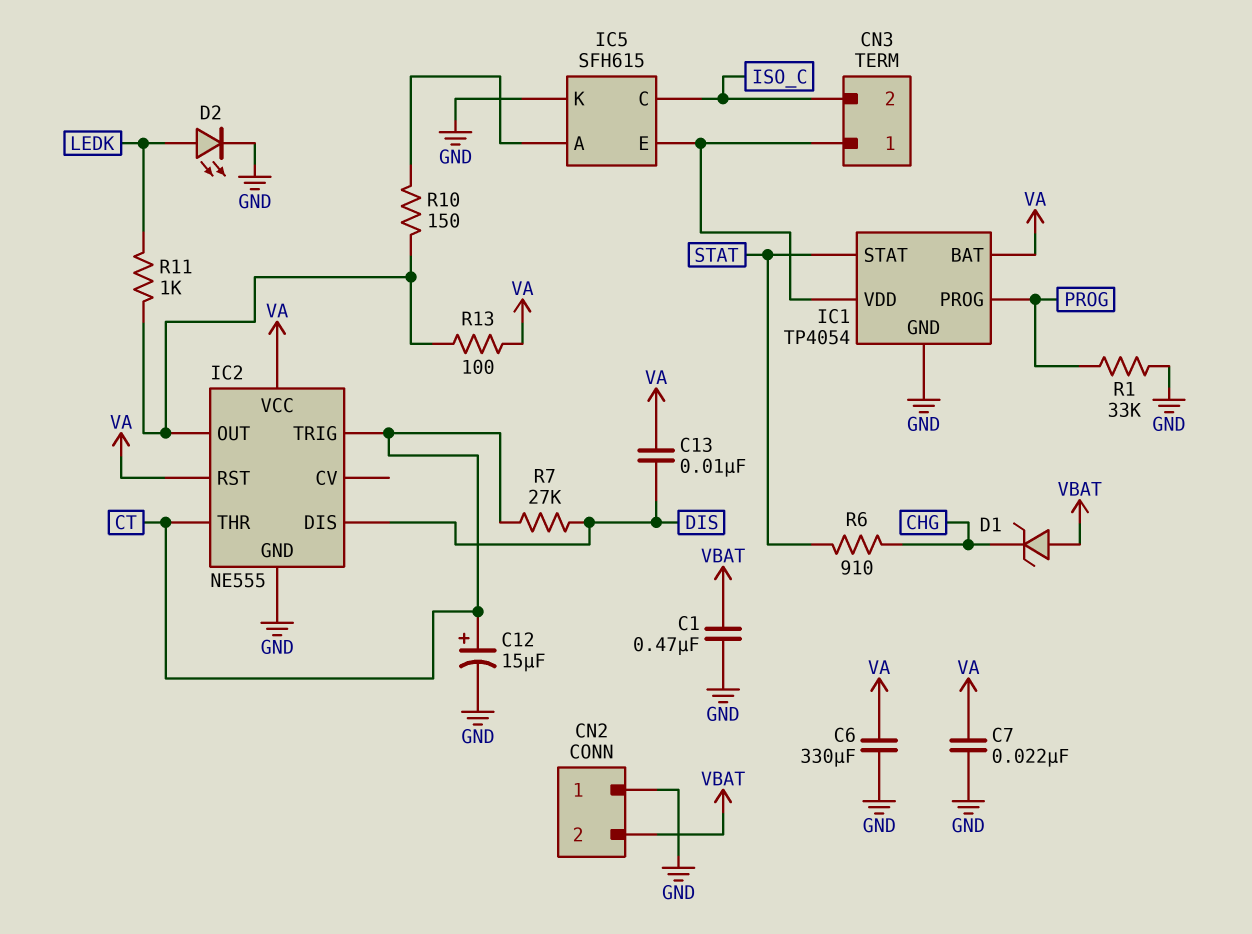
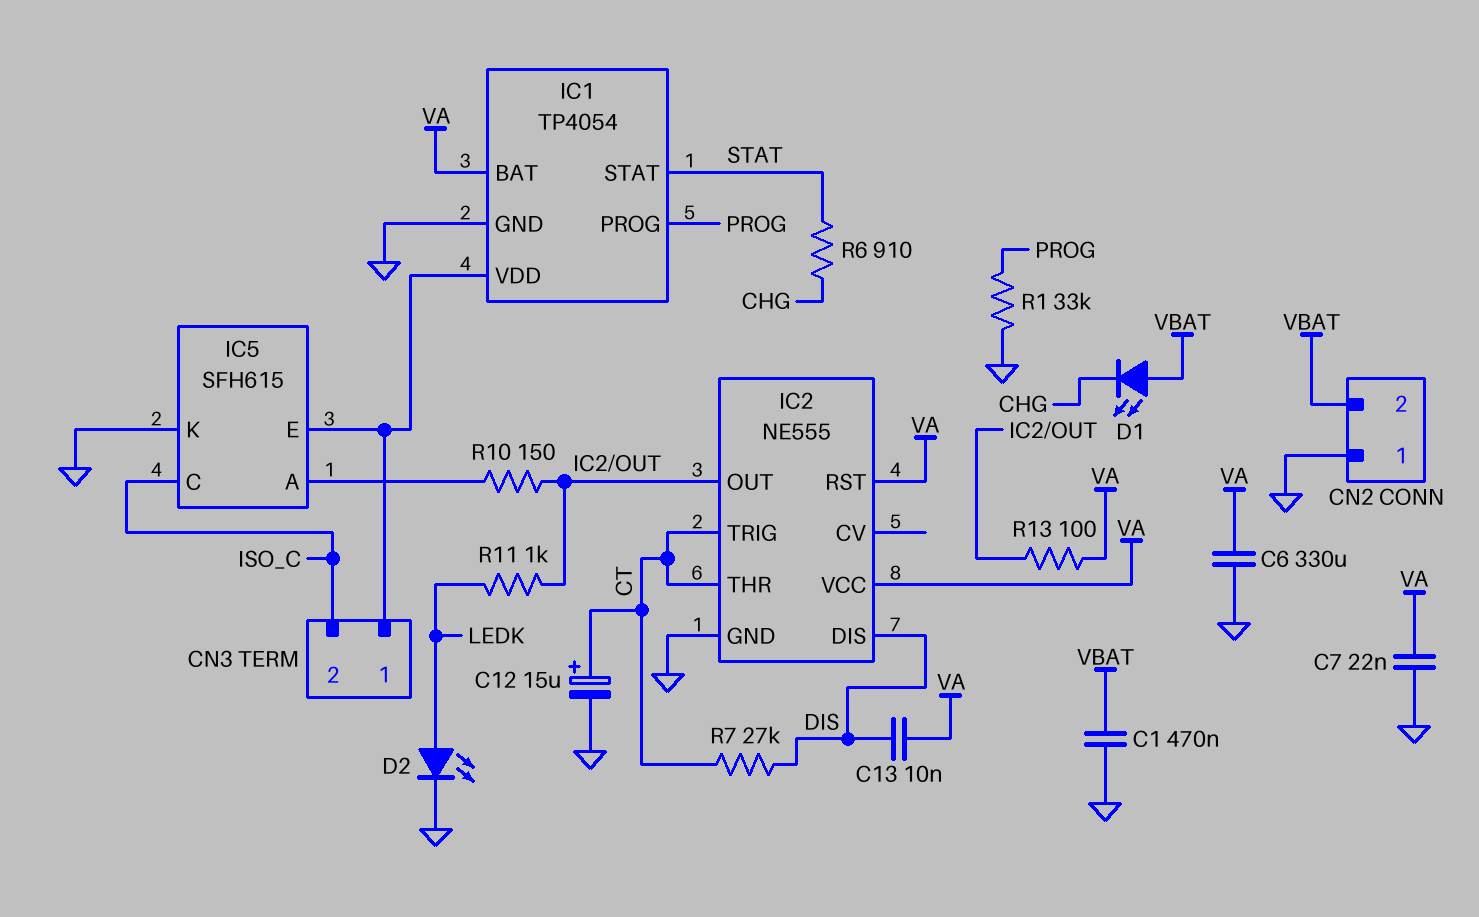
D1: zener (A VBAT, K CHG) -> LED (A VBAT, K CHG)

